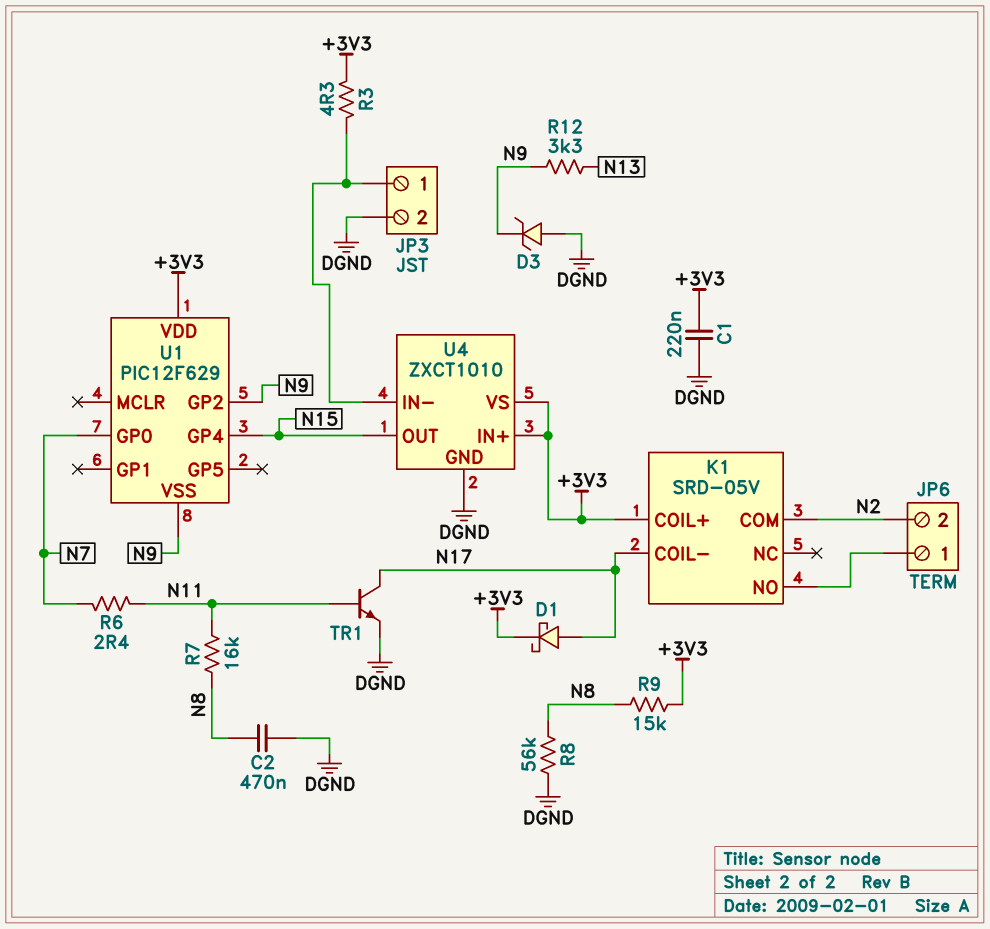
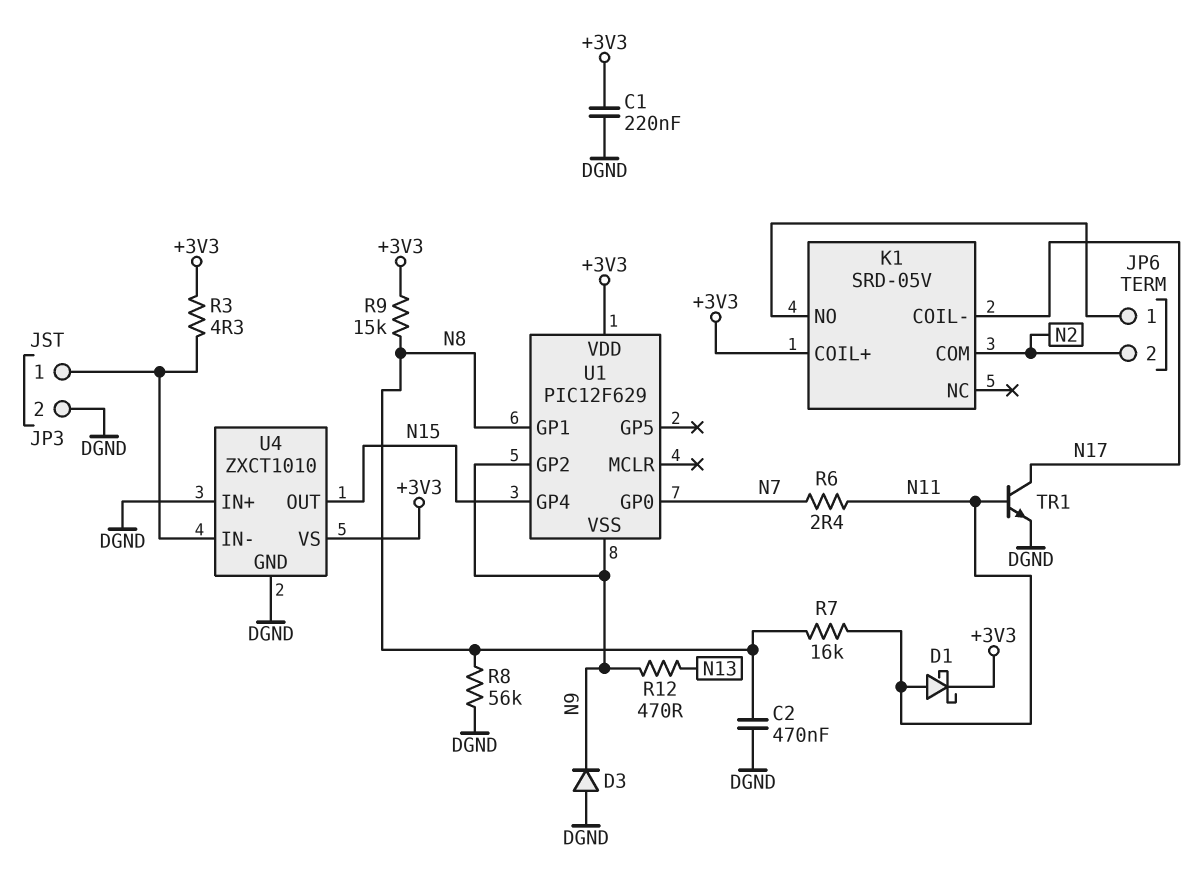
D1: schottky (A N17, K +3V3) -> schottky (A N11, K +3V3)
D3: zener (A DGND, K N9) -> diode (A DGND, K N9)
R12: 3.3k (N9, N13) -> 470 (N9, N13)
U1 pin GP1: none -> N8
U4 pin IN+: +3V3 -> DGND

